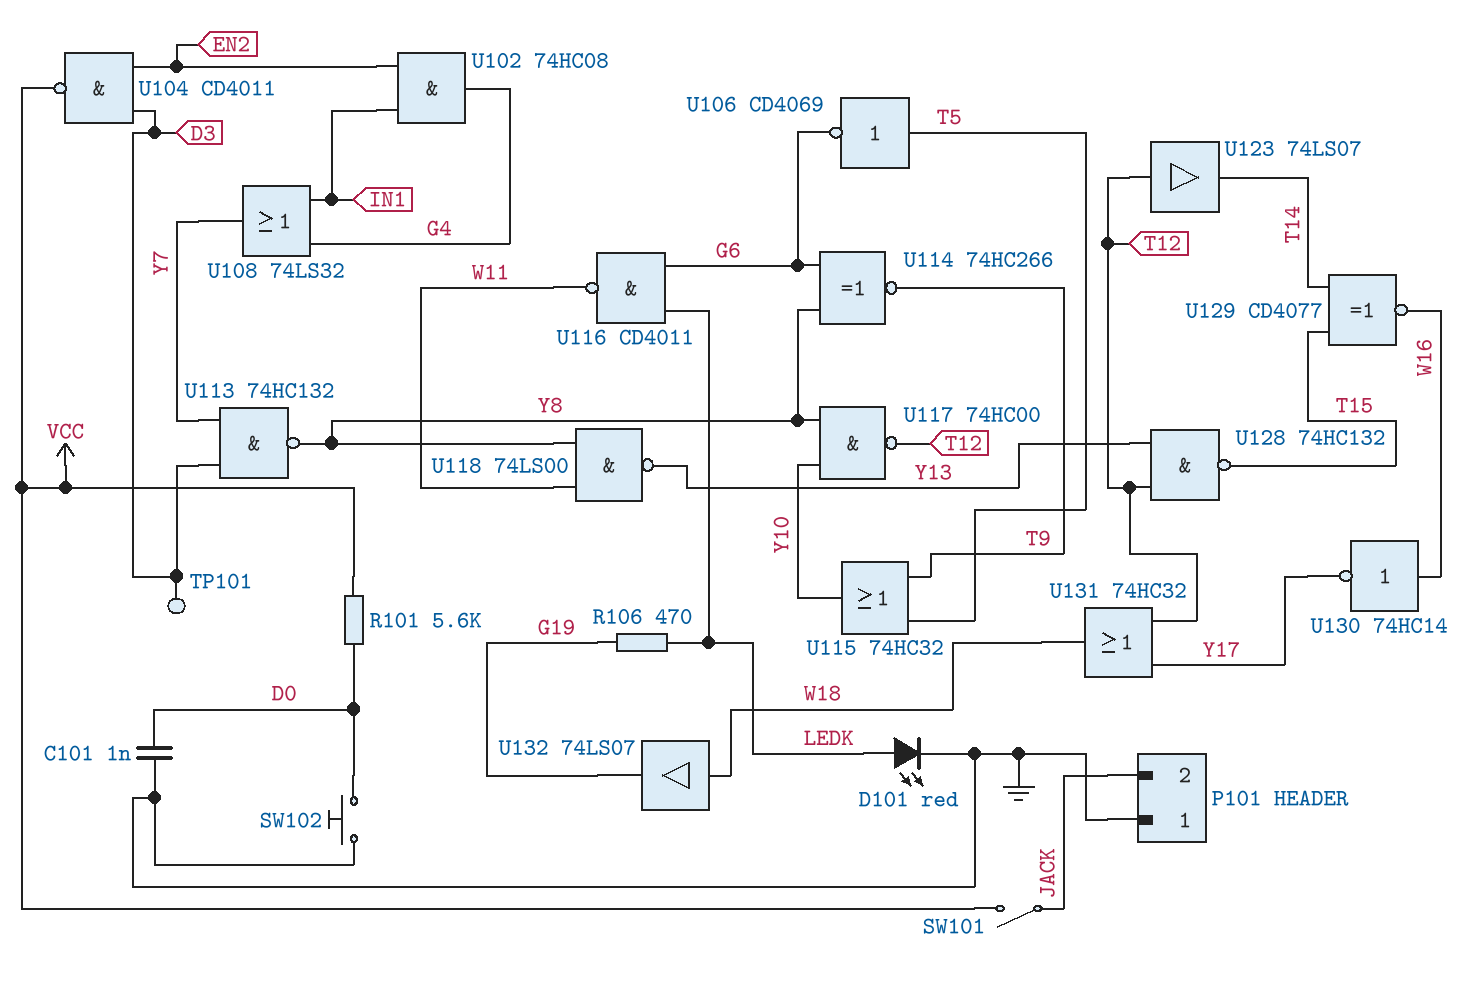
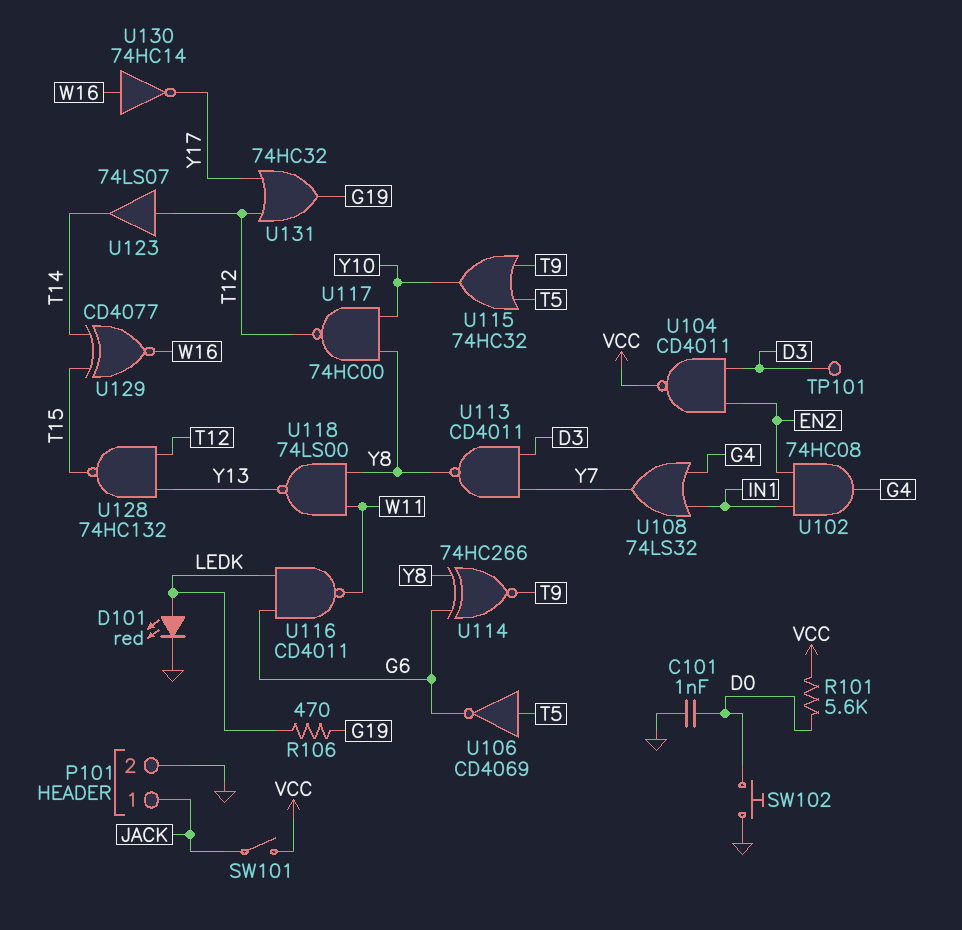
P101 pin 1: GND -> JACK
P101 pin 2: JACK -> GND
U113: NAND 74HC132 (in D3, in Y7, out Y8) -> NAND CD4011 (in D3, in Y7, out Y8)
U131: OR 74HC32 (in T12, in Y17, out W18) -> OR 74HC32 (in T12, in Y17, out G19)
U132: buffer 74LS07 (in W18, out G19) -> none

